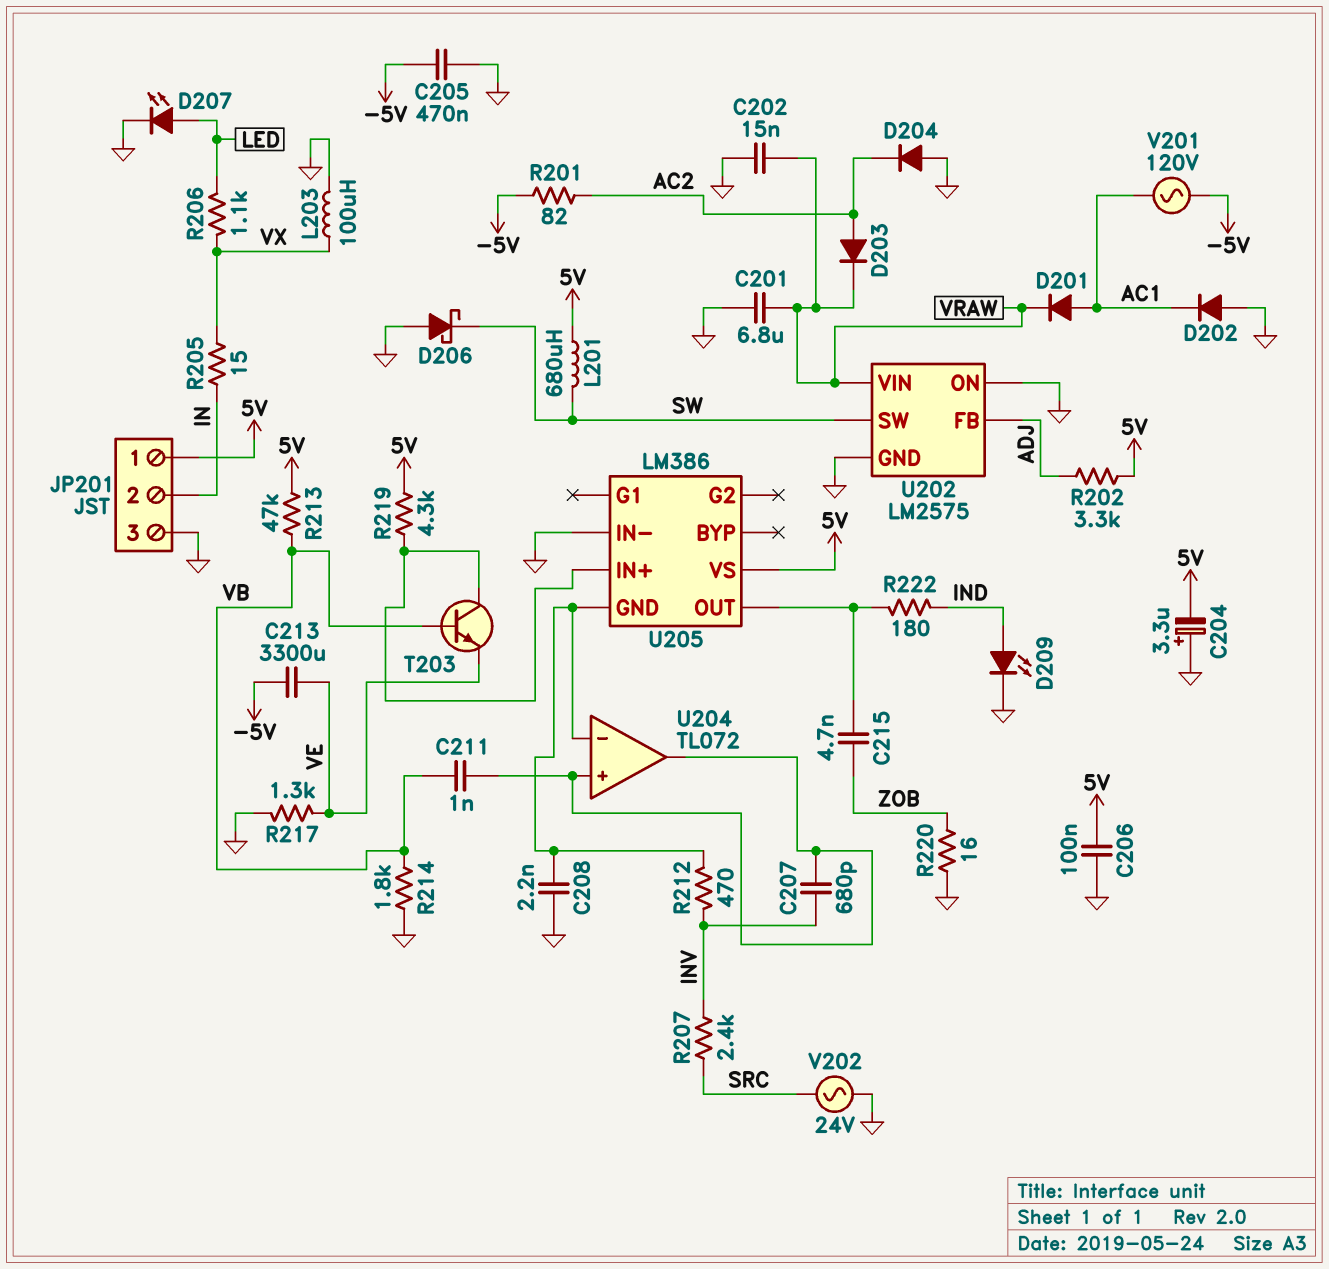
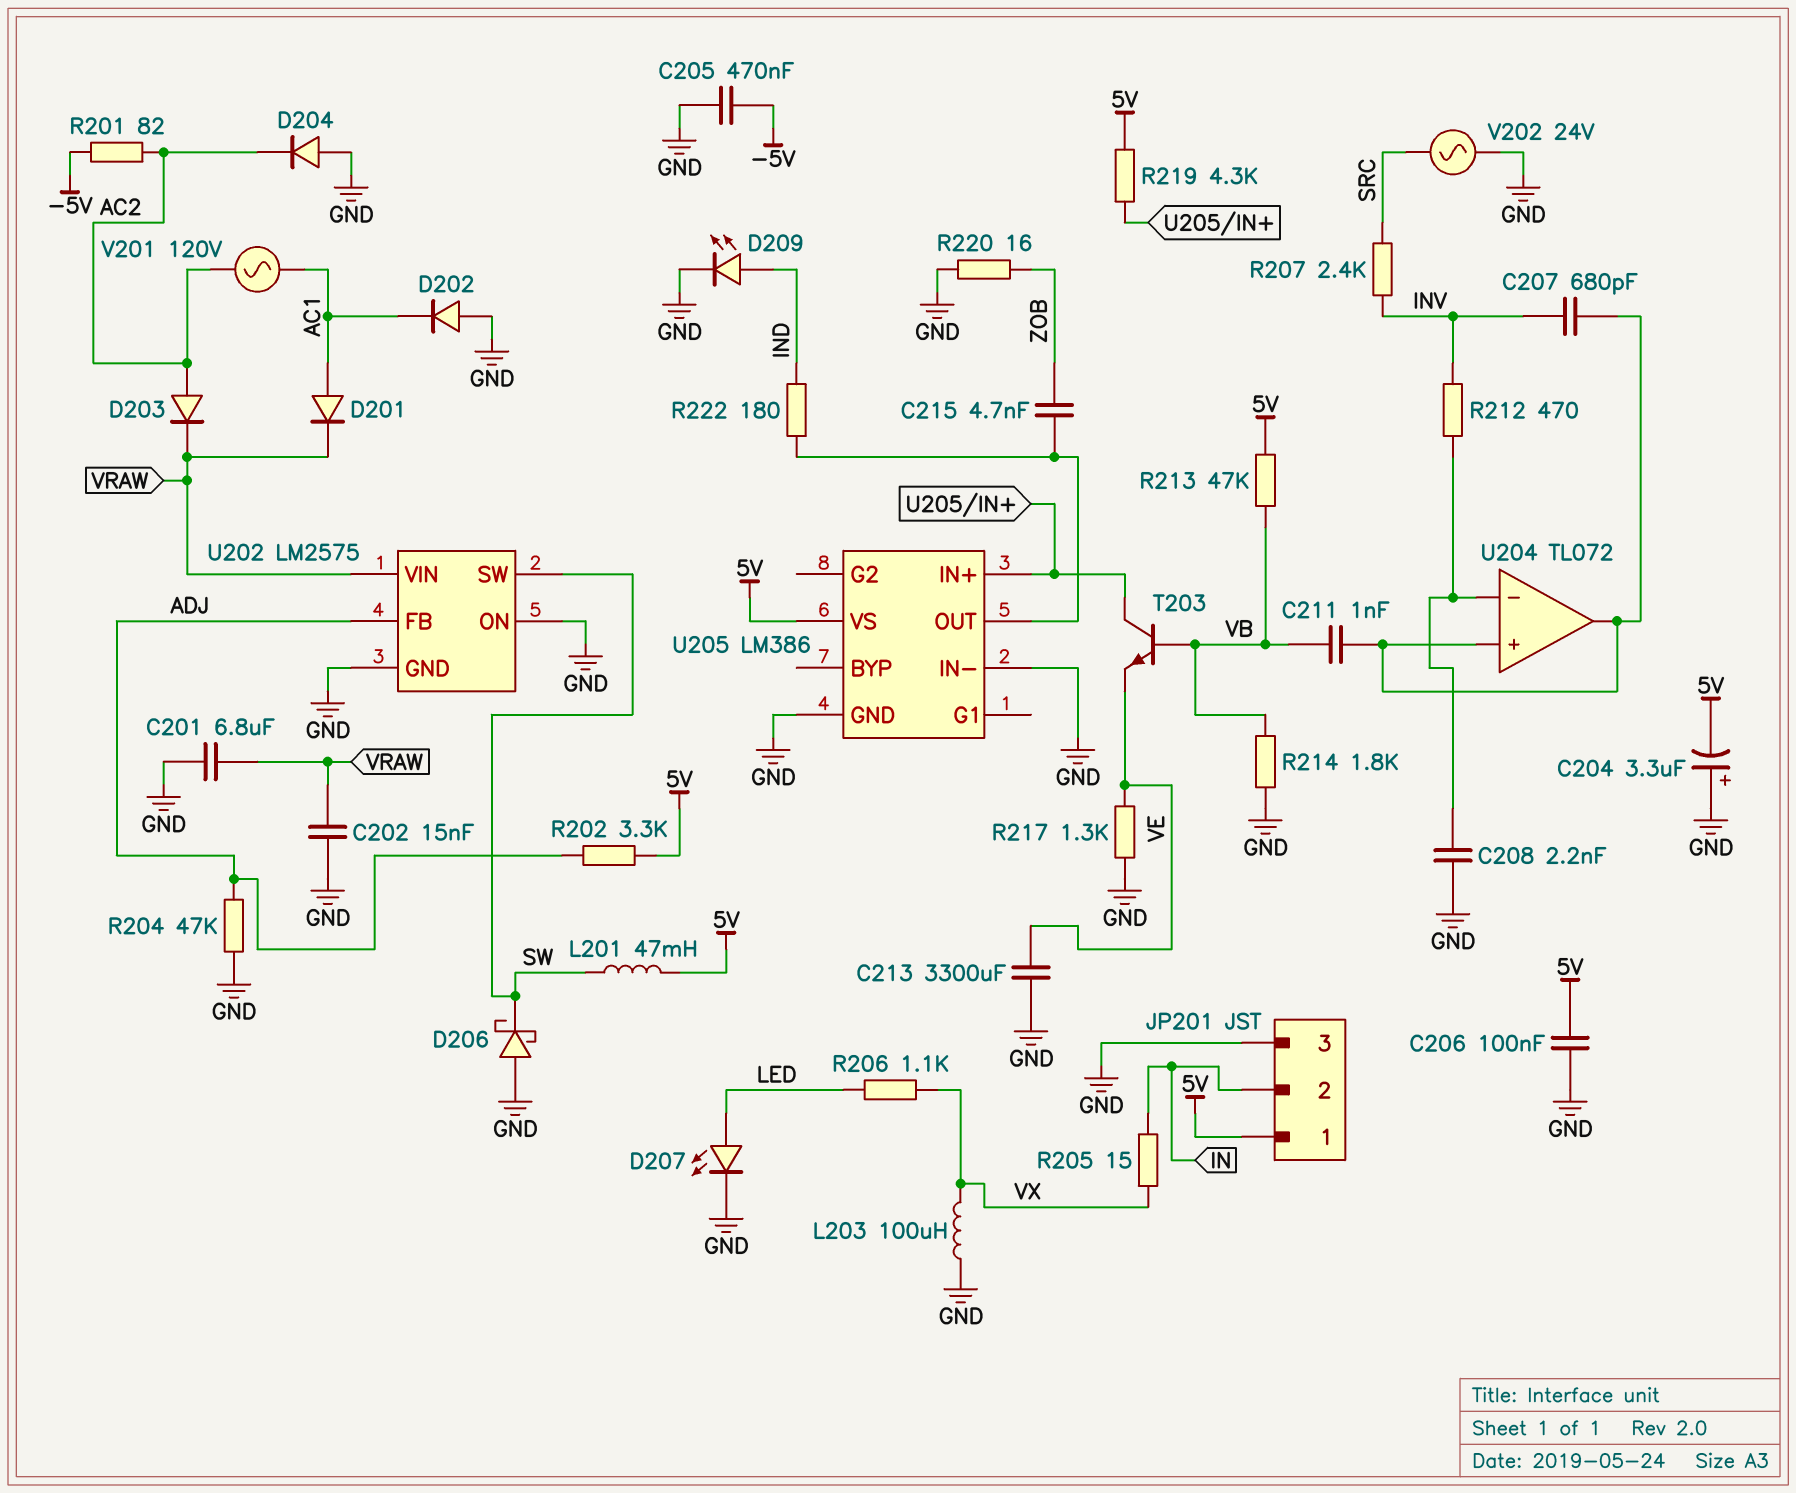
C213: 3300uF (-5V, VE) -> 3300uF (GND, VE)
L201: 680uH (5V, SW) -> 47mH (5V, SW)
R204: none -> 47k (ADJ, GND)
U205 pin GND: U204/in- -> GND
V201: AC 120V (-5V, AC1) -> AC 120V (AC1, AC2)

